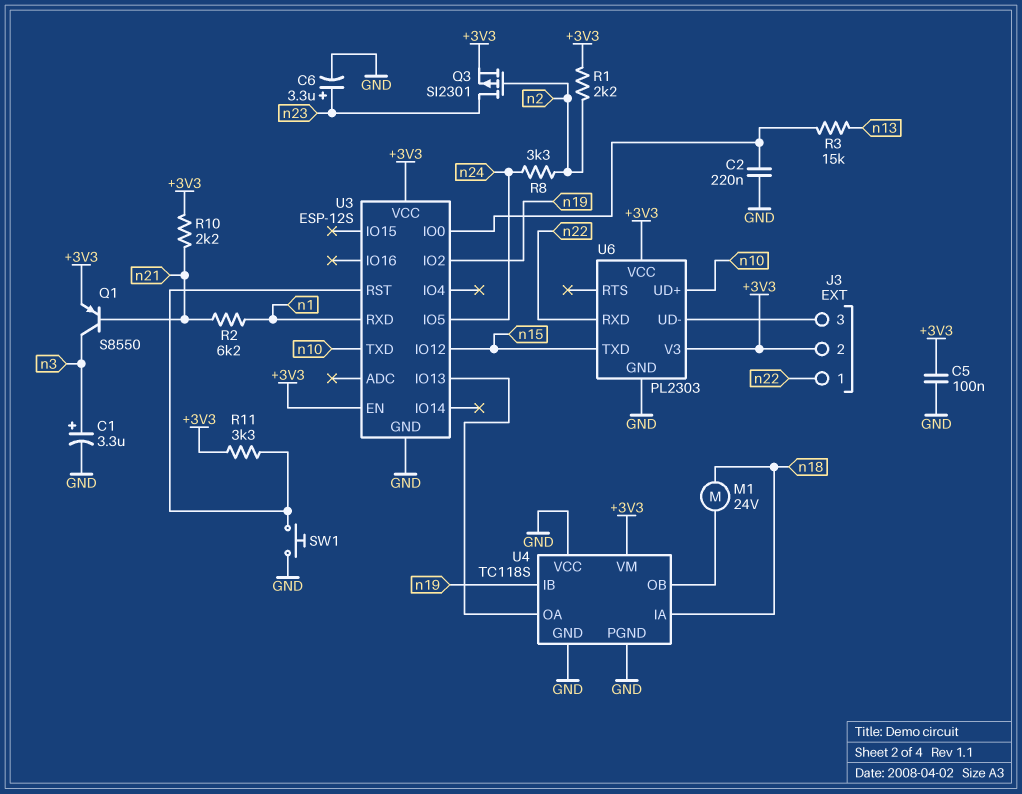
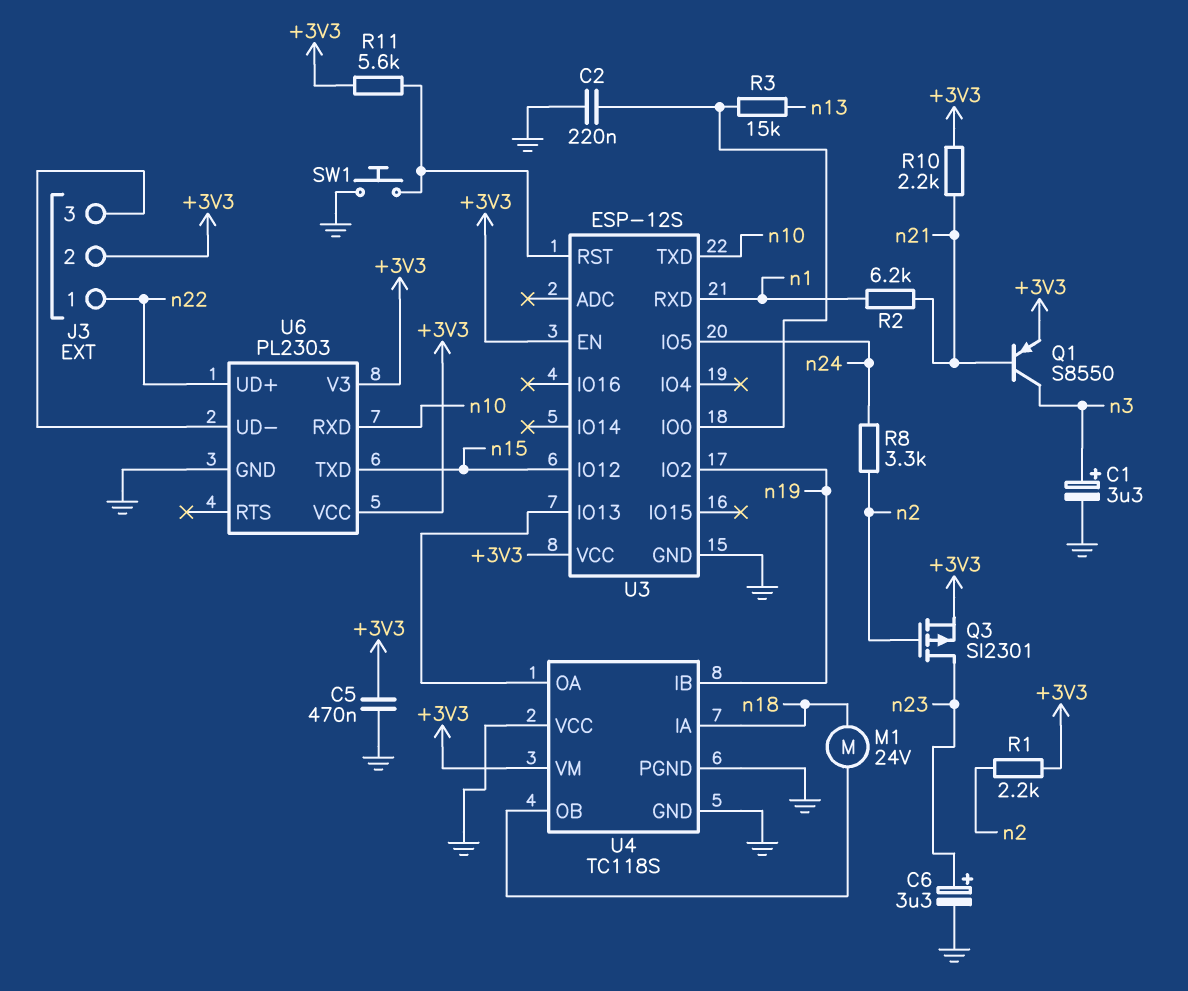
C5: 100nF (+3V3, GND) -> 470nF (+3V3, GND)
R11: 3.3k (+3V3, U3/RST) -> 5.6k (+3V3, U3/RST)
U6 pin RXD: n22 -> n10
U6 pin UD+: n10 -> n22

